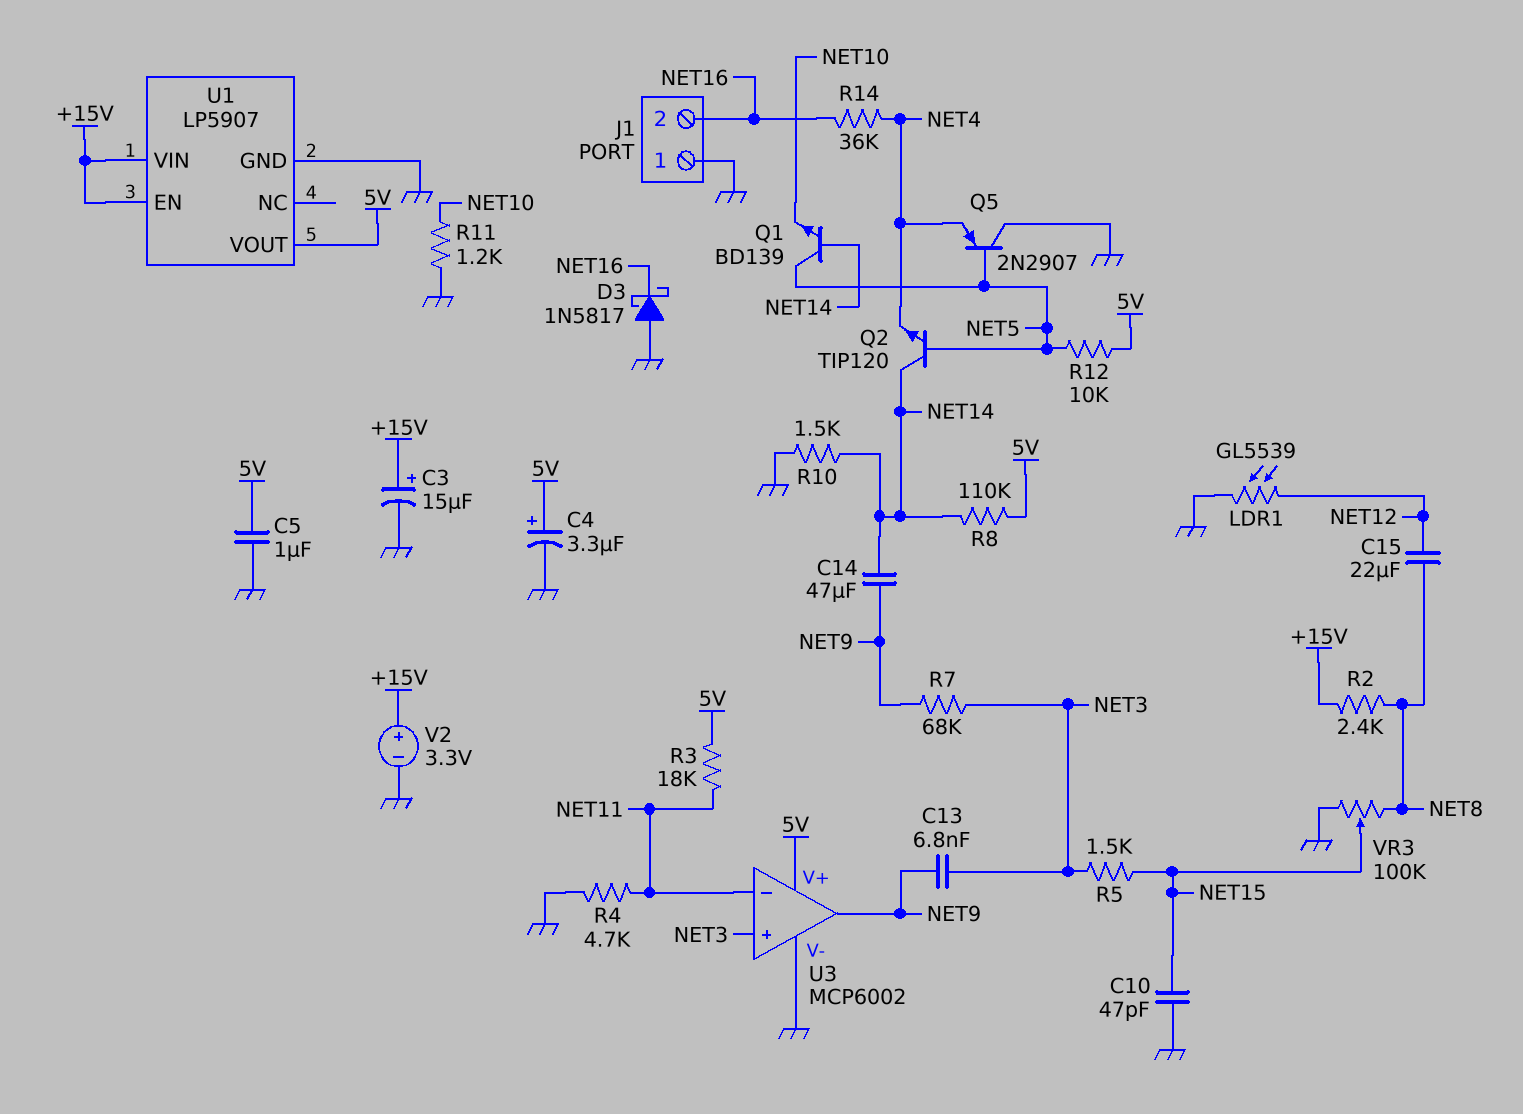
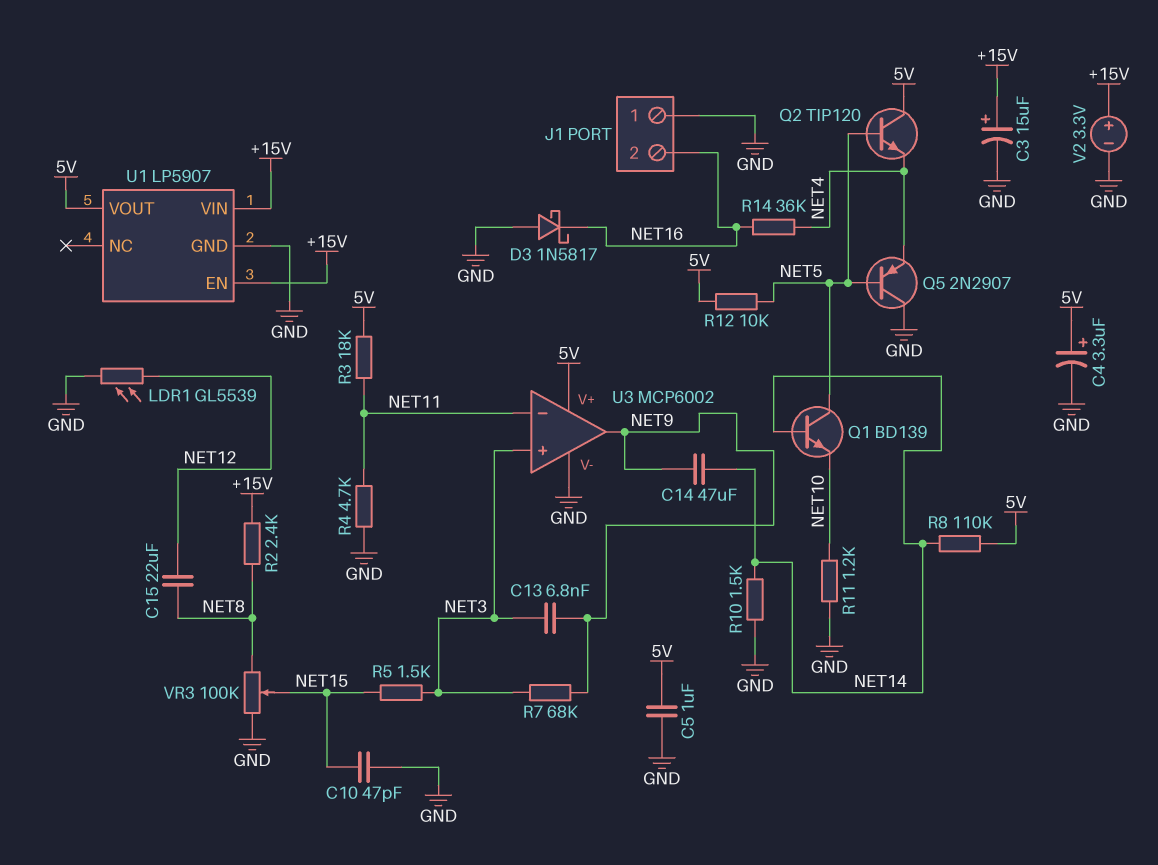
Q2: NPN TIP120 (B NET5, C NET14, E NET4) -> NPN TIP120 (B NET5, C 5V, E NET4)

